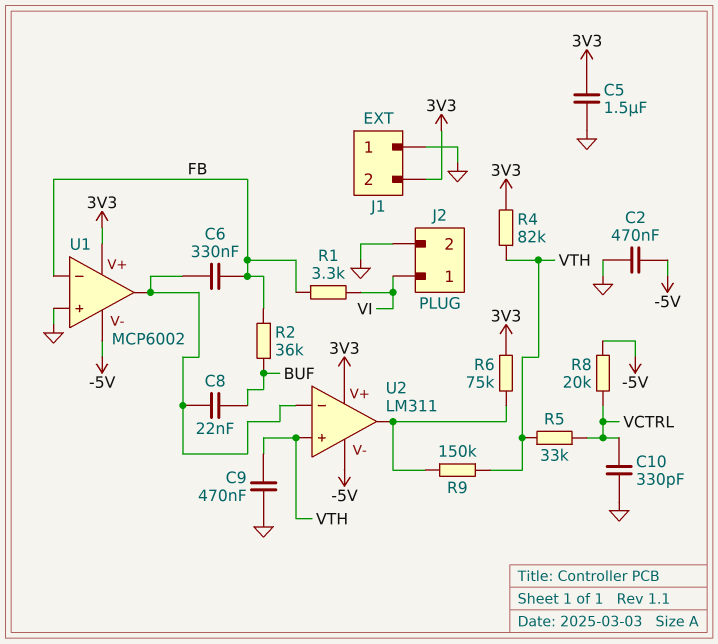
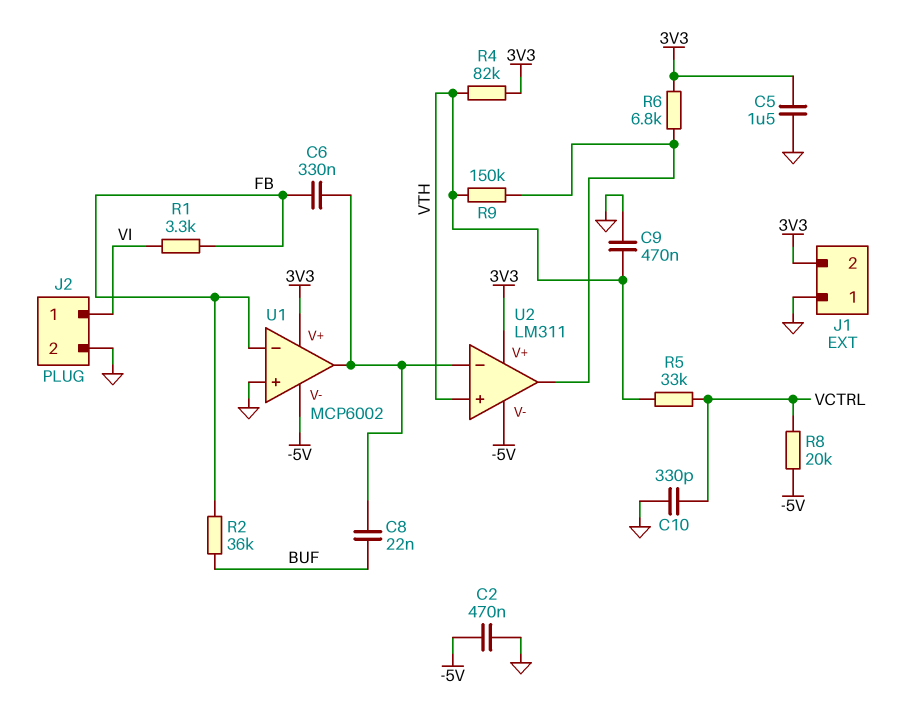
R6: 75k (3V3, U2/out) -> 6.8k (3V3, U2/out)

